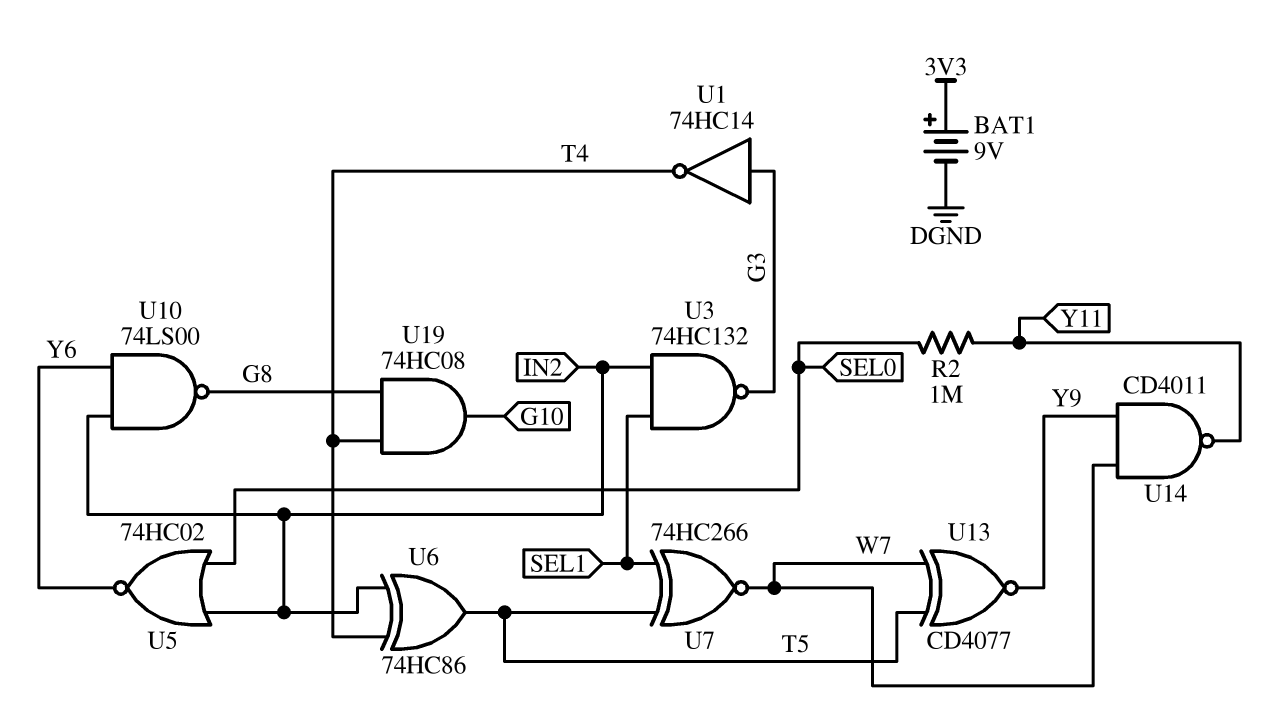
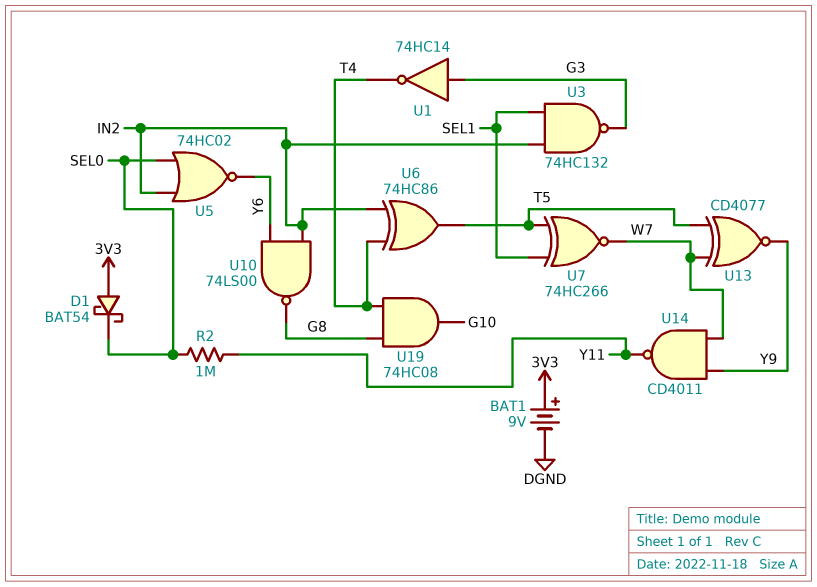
D1: none -> schottky BAT54 (A 3V3, K SEL0)

